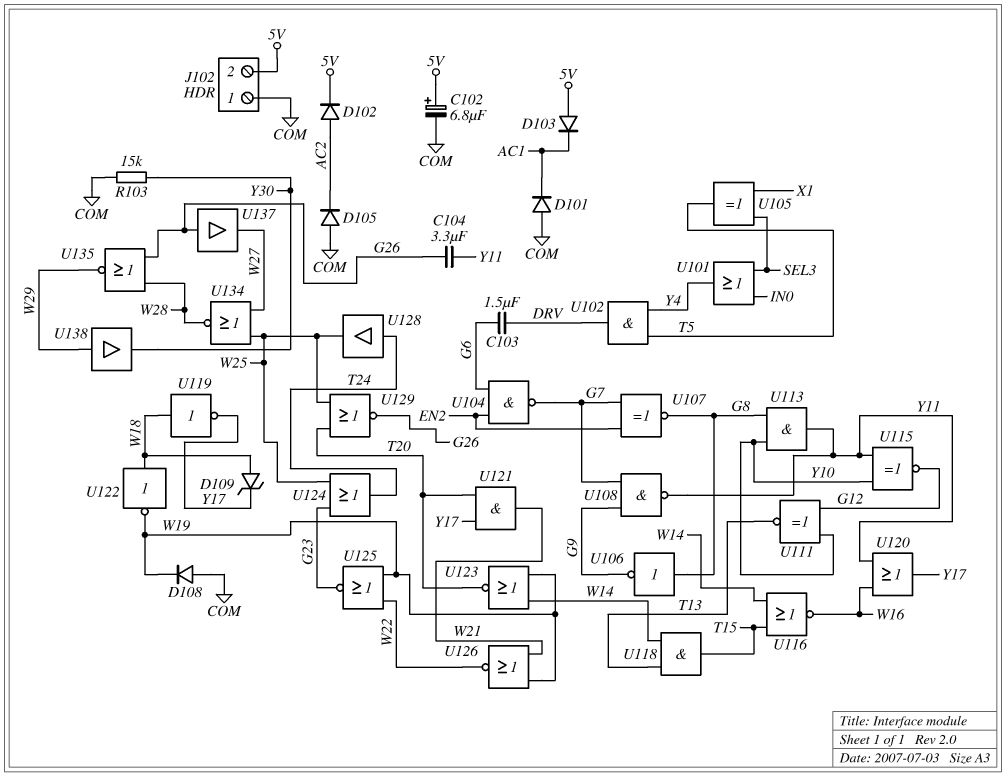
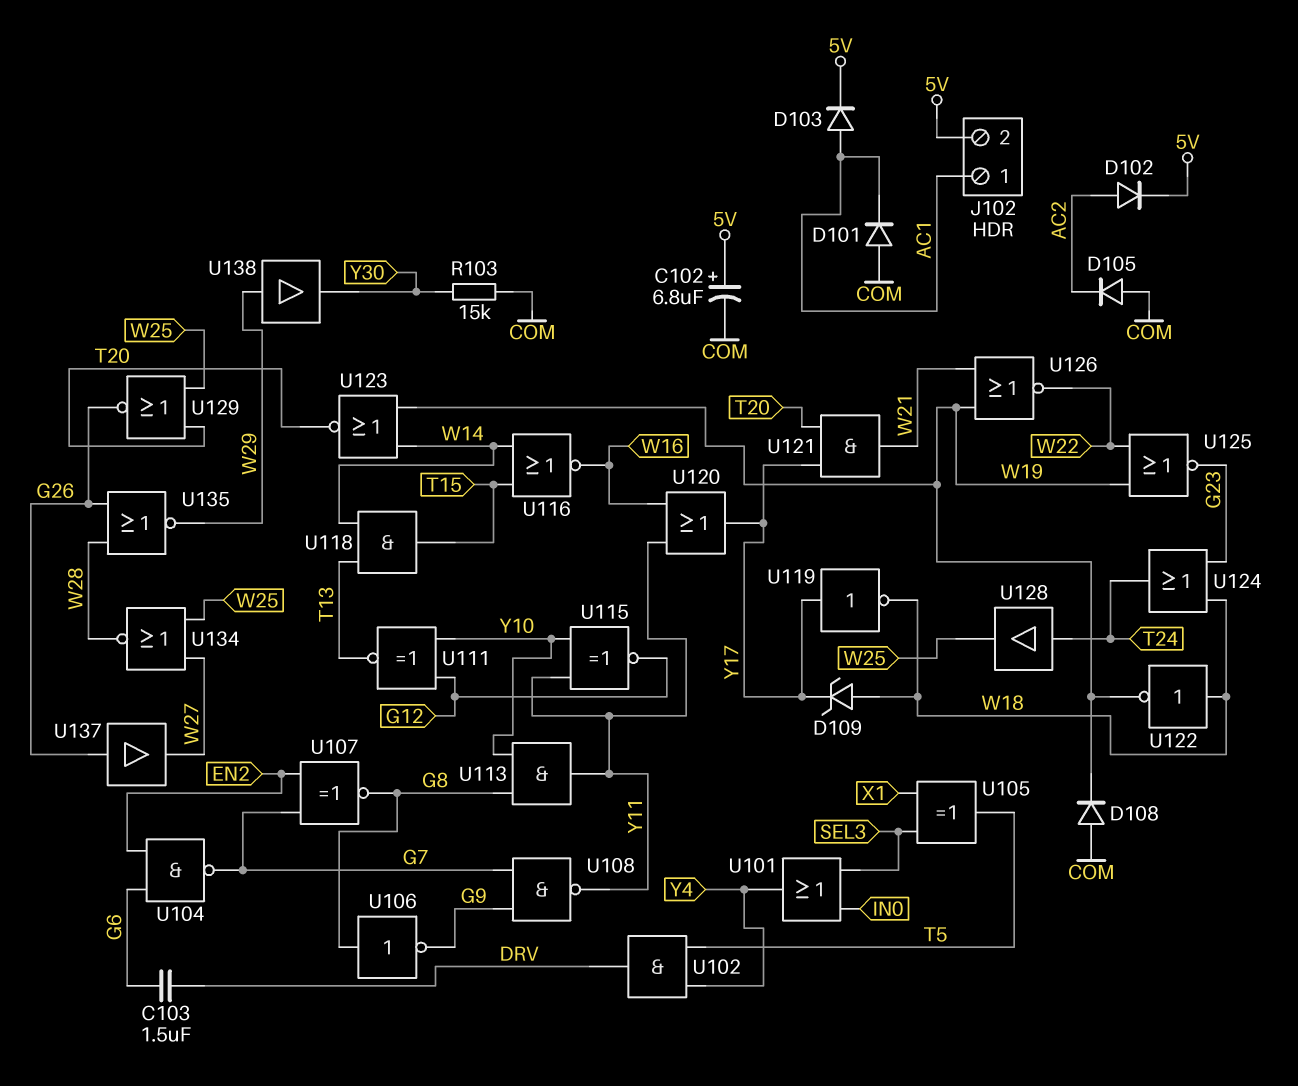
C104: 3.3uF (G26, Y11) -> none
D103: diode (A 5V, K AC1) -> diode (A AC1, K 5V)
J102 pin 1: COM -> AC1
U119: NOT (in W18, out Y17) -> NOT (in Y17, out W18)
U124: OR (in G23, in W25, out T24) -> OR (in G23, in W18, out T24)

